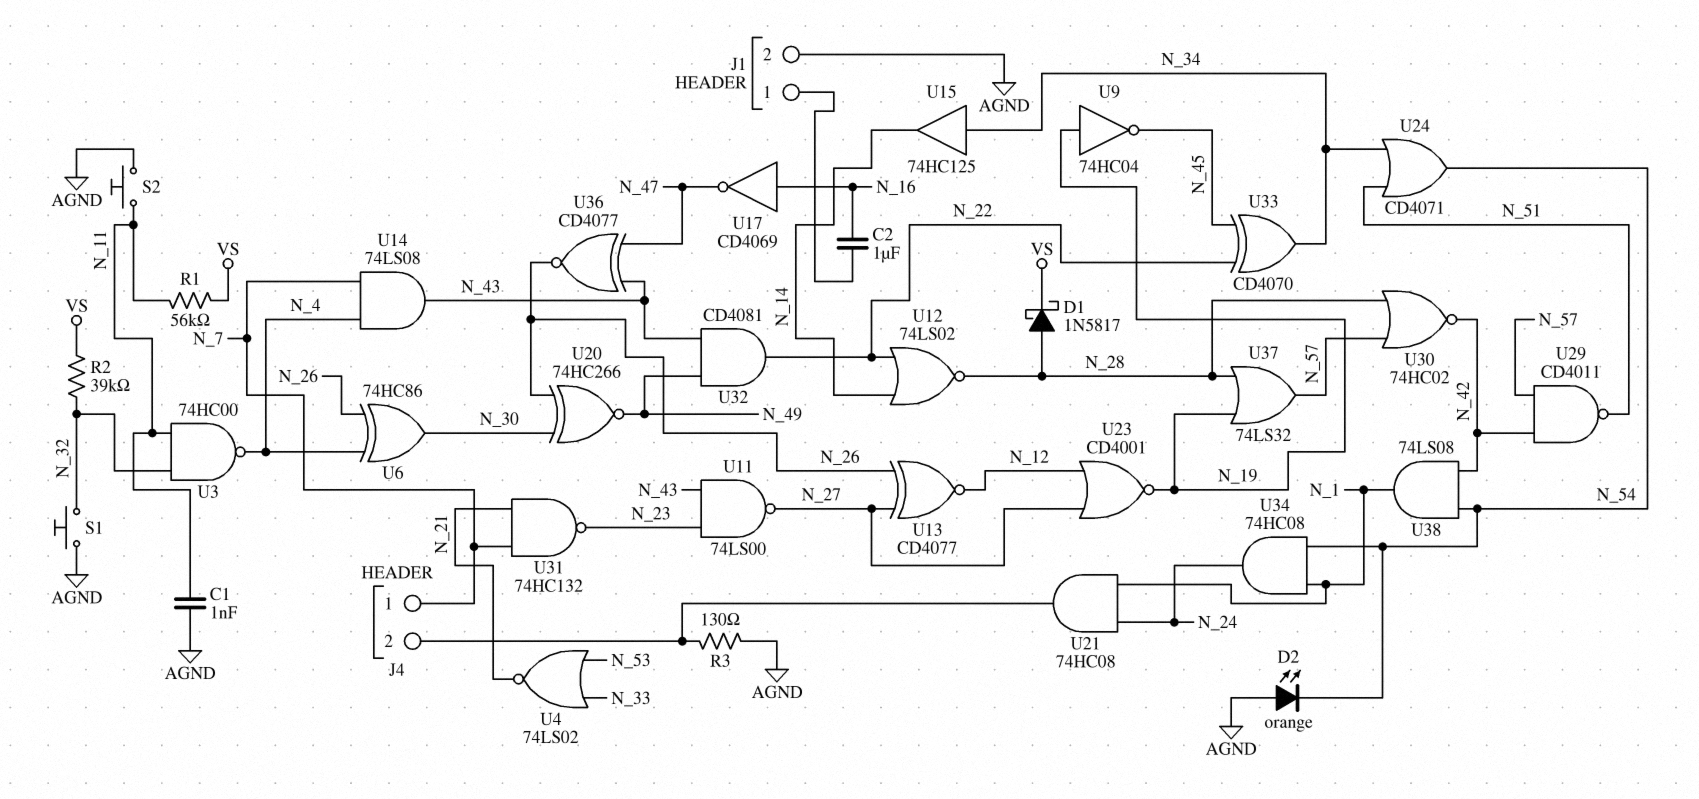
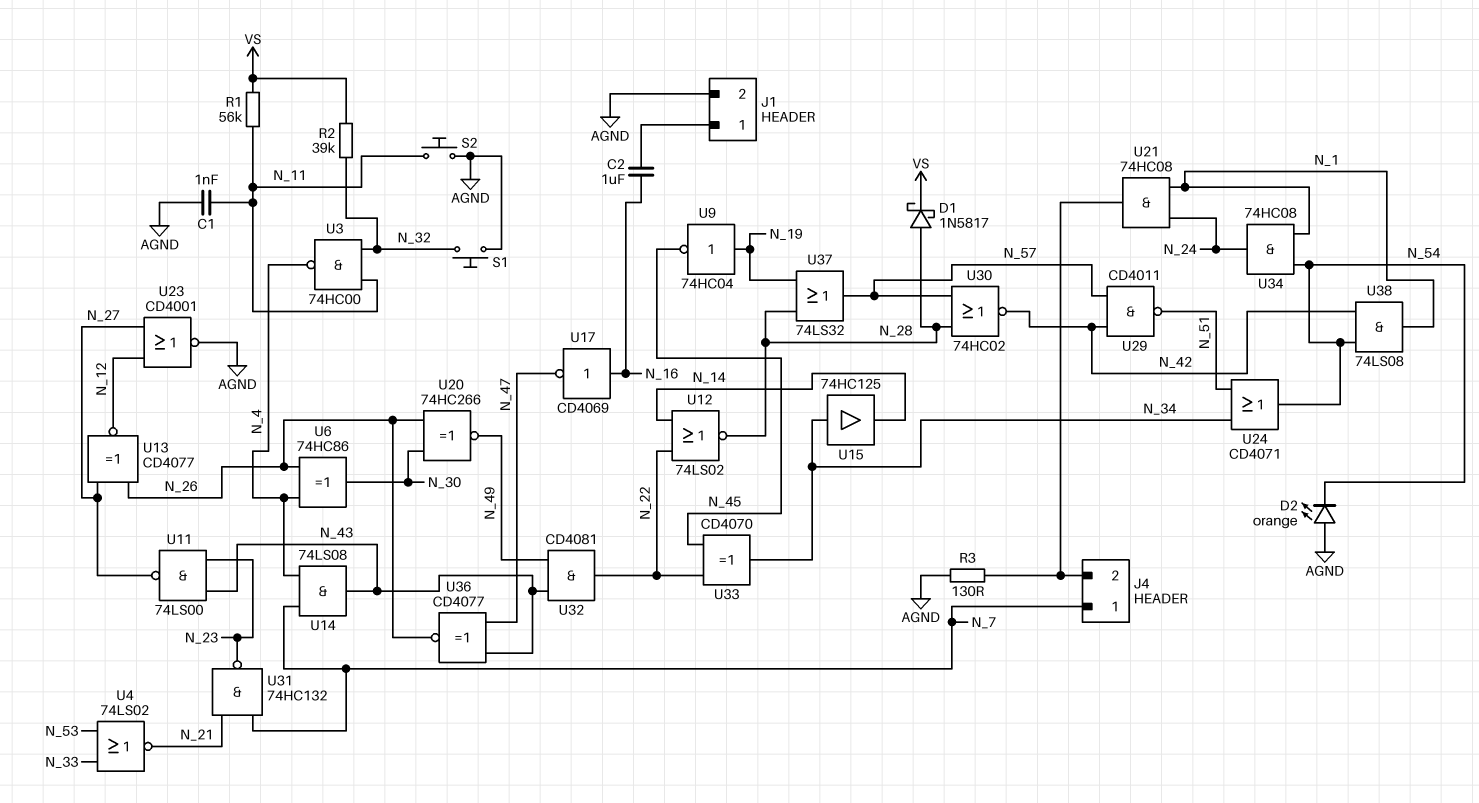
U23: NOR CD4001 (in N_12, in N_27, out N_19) -> NOR CD4001 (in N_12, in N_27, out AGND)

